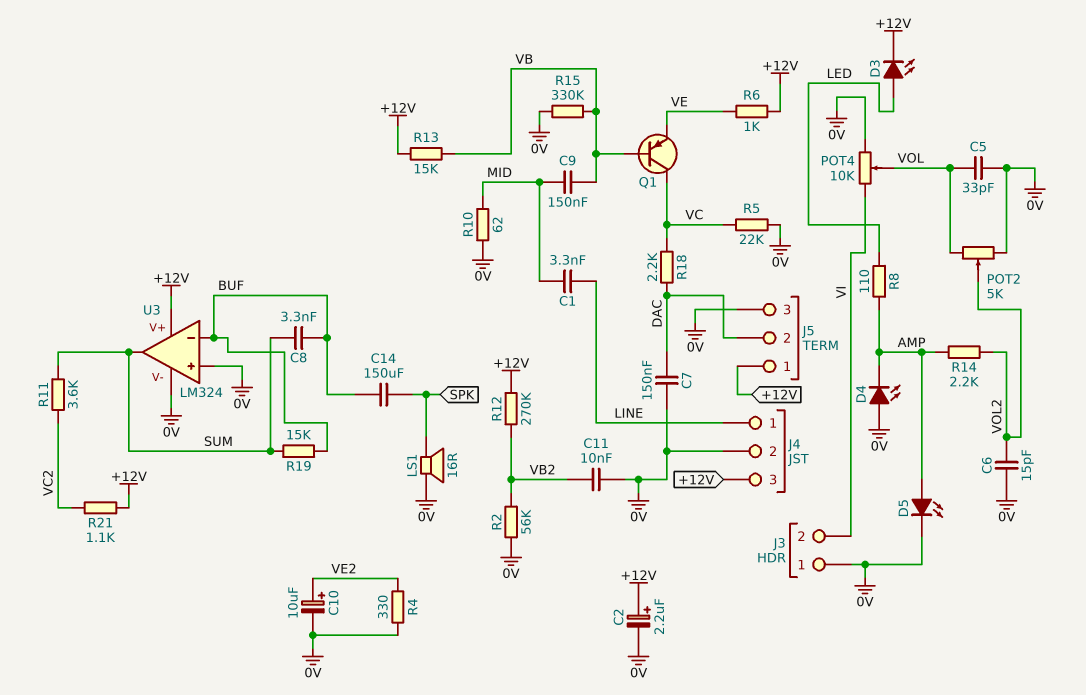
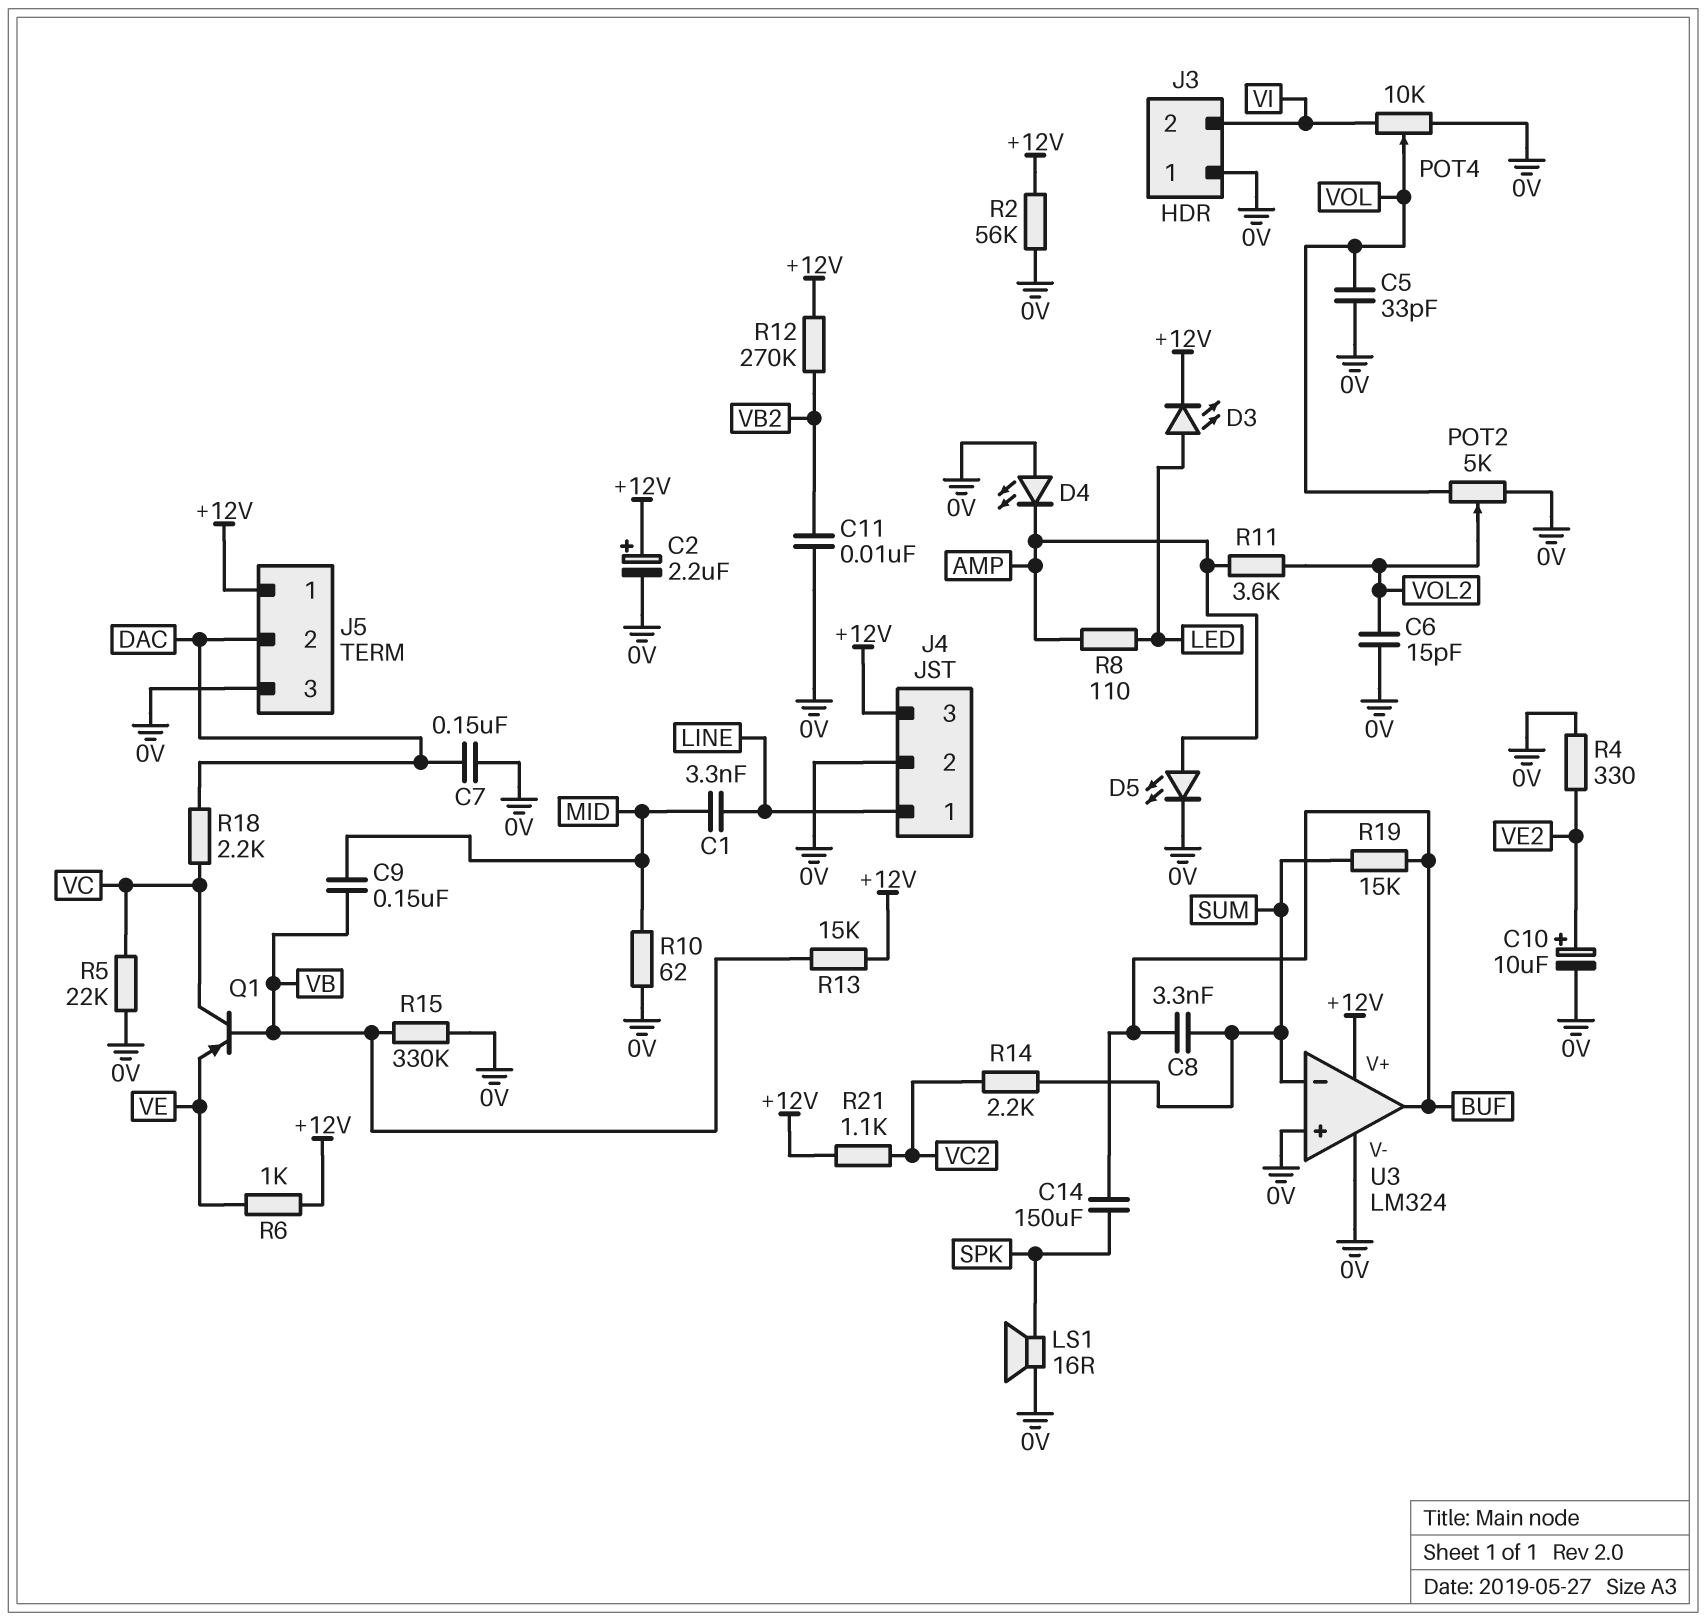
R2: 56k (0V, VB2) -> 56k (+12V, 0V)
R11: 3.6k (SUM, VC2) -> 3.6k (AMP, VOL2)
R14: 2.2k (AMP, VOL2) -> 2.2k (SUM, VC2)
U3 pin in-: BUF -> SUM
U3 pin out: SUM -> BUF

